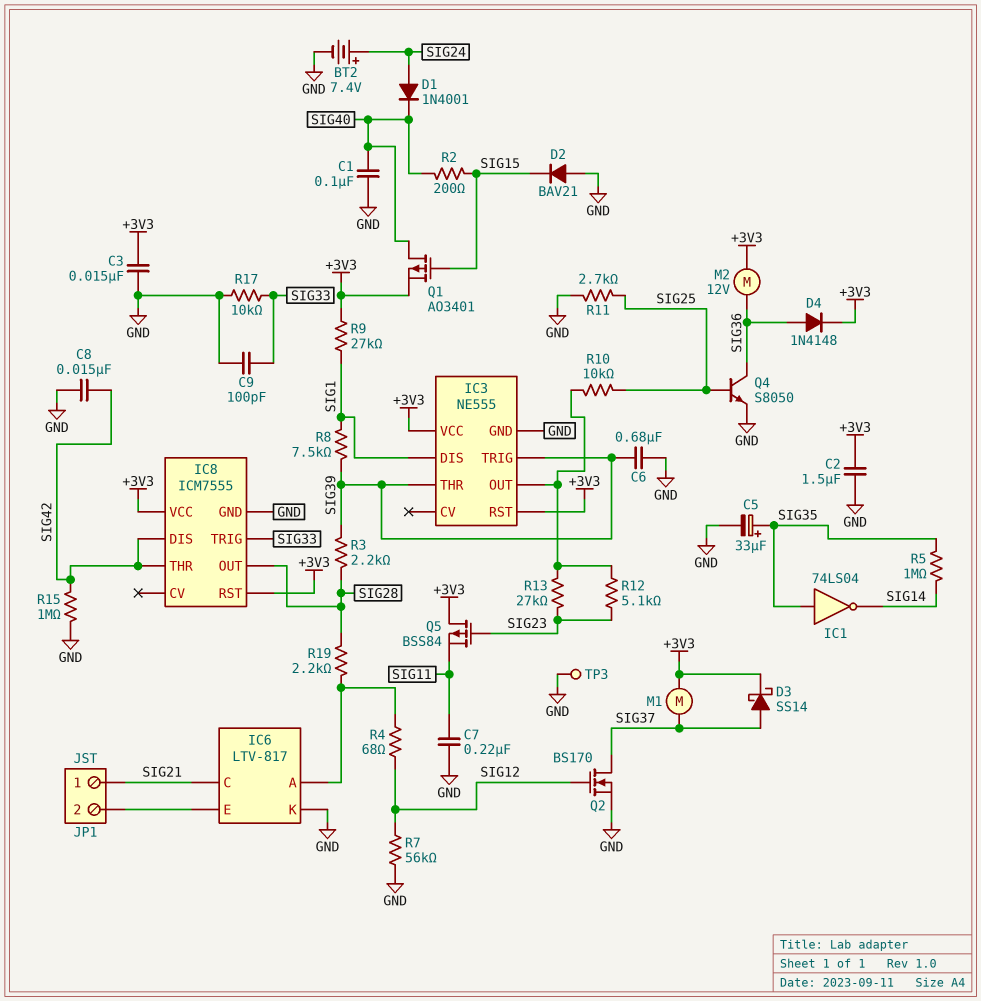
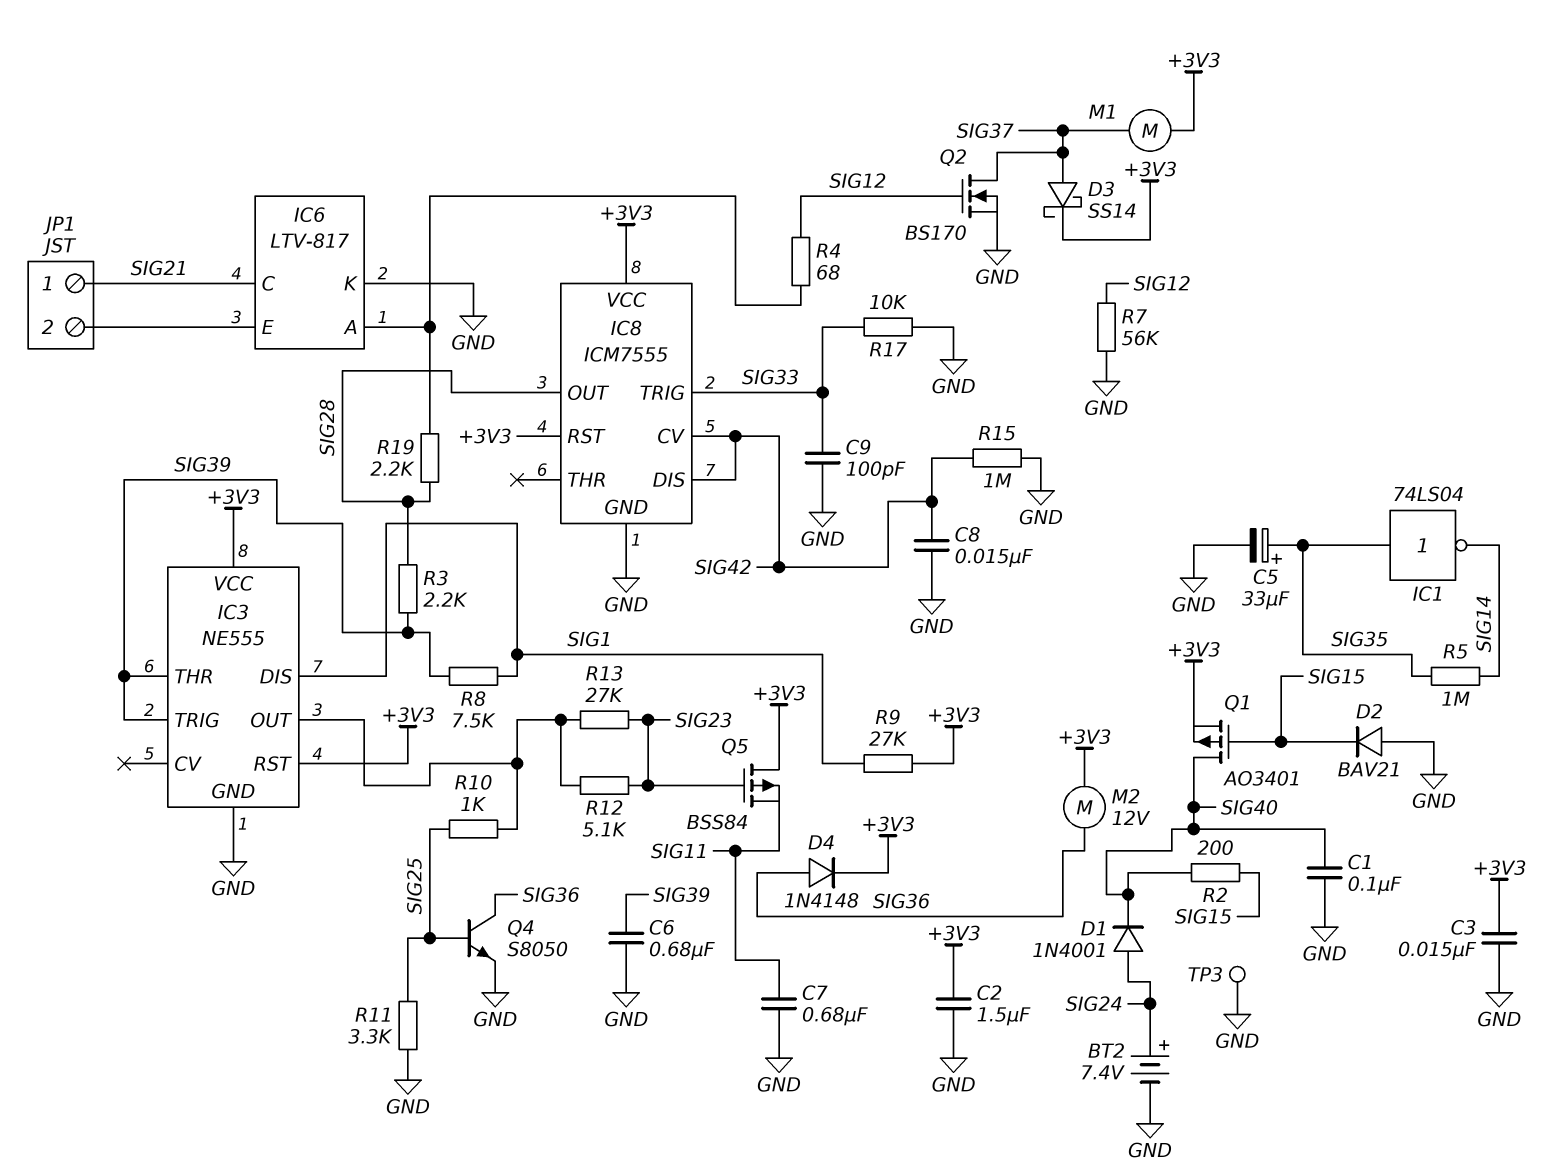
C7: 220nF (GND, SIG11) -> 680nF (GND, SIG11)
IC8 pin CV: none -> SIG42
IC8 pin THR: SIG42 -> none
R10: 10k (IC3/OUT, SIG25) -> 1k (IC3/OUT, SIG25)
R11: 2.7k (GND, SIG25) -> 3.3k (GND, SIG25)

